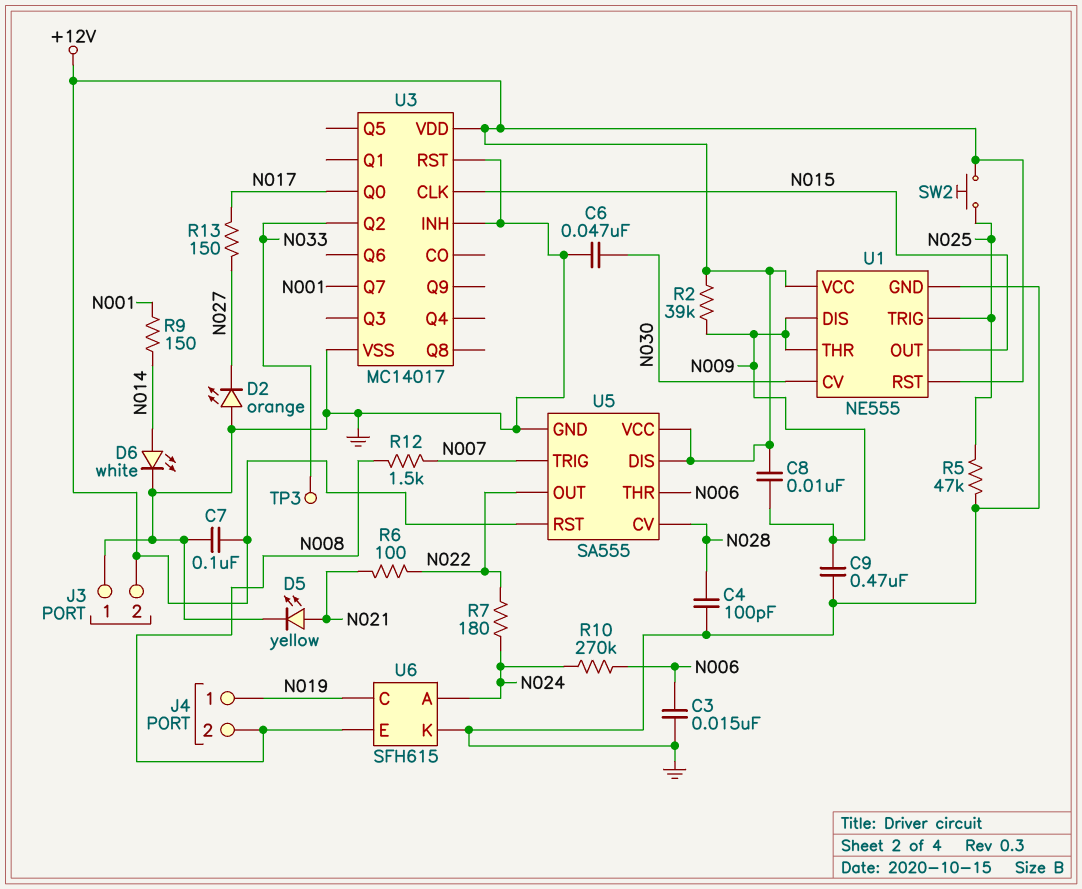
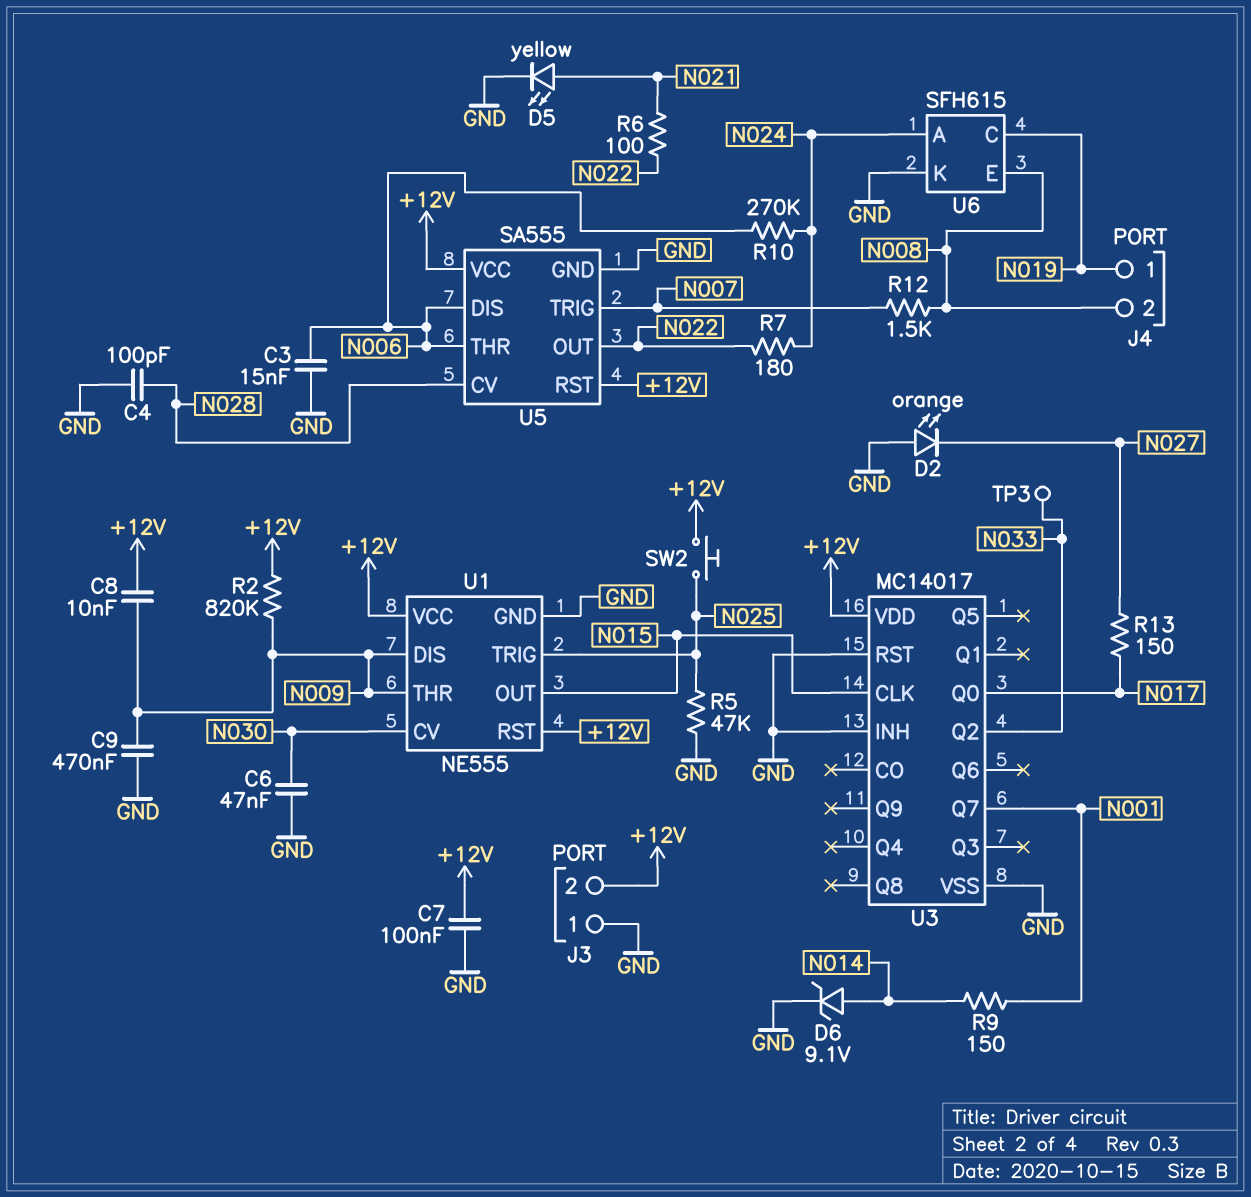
D6: LED white (A N014, K GND) -> zener 9.1V (A N014, K GND)
R2: 39k (+12V, N009) -> 820k (+12V, N009)
U5 pin DIS: +12V -> N006

